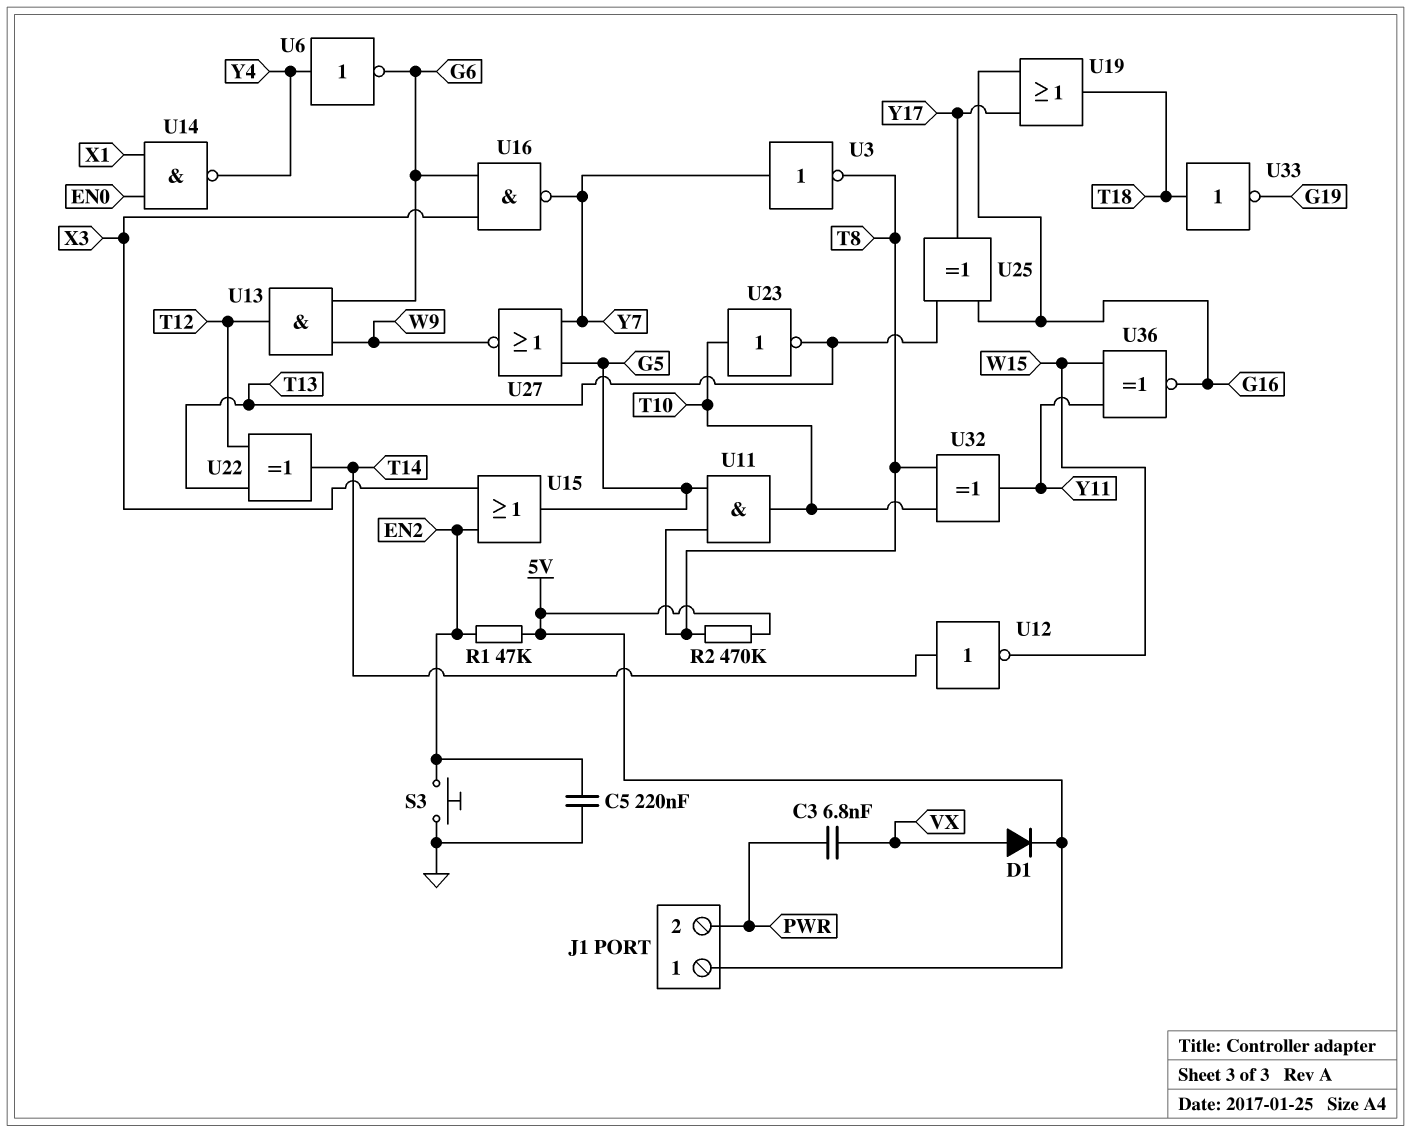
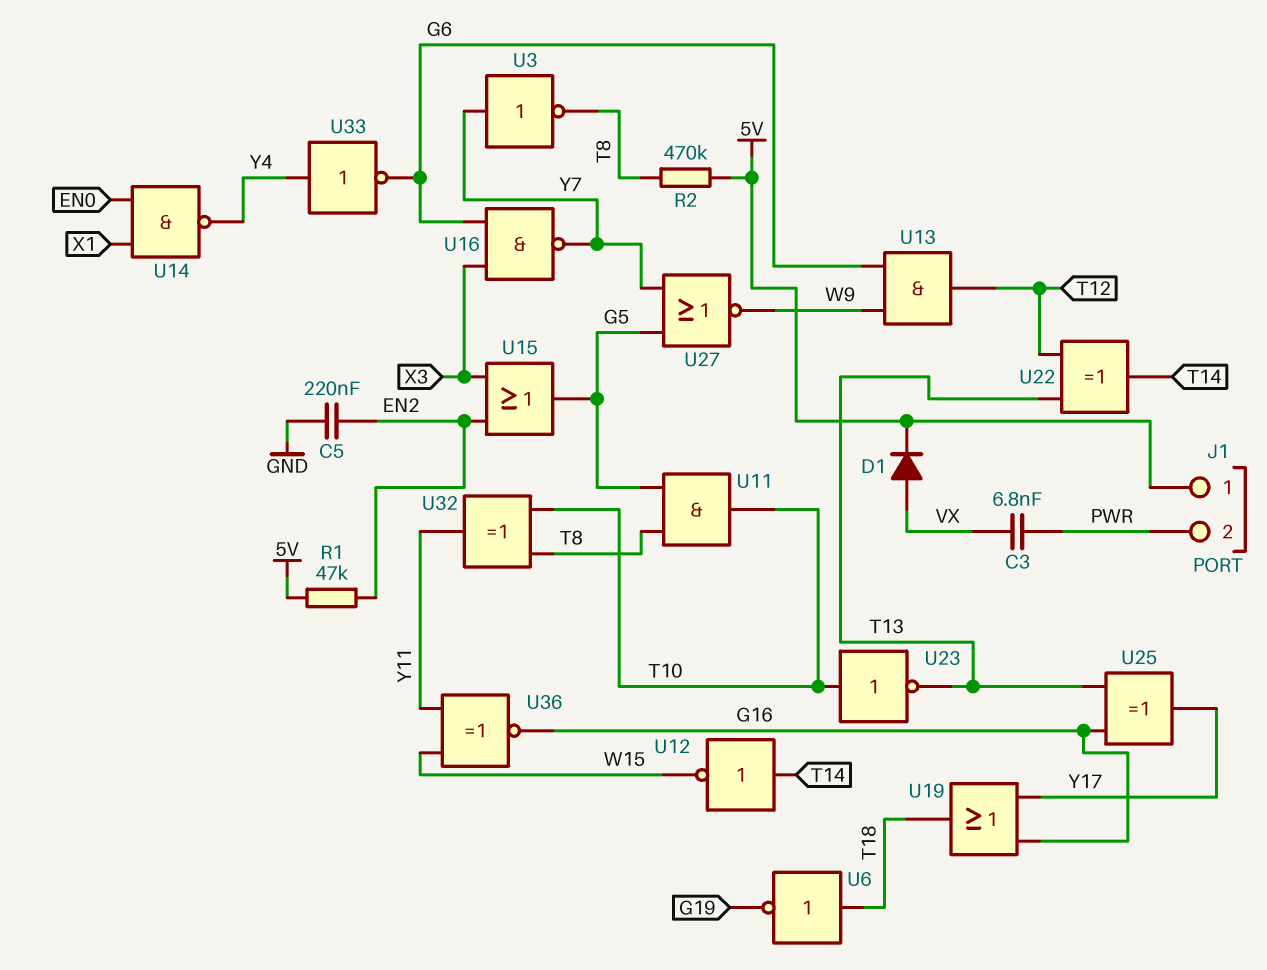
S3: button (EN2, GND) -> none
U6: NOT (in Y4, out G6) -> NOT (in T18, out G19)
U33: NOT (in T18, out G19) -> NOT (in Y4, out G6)

